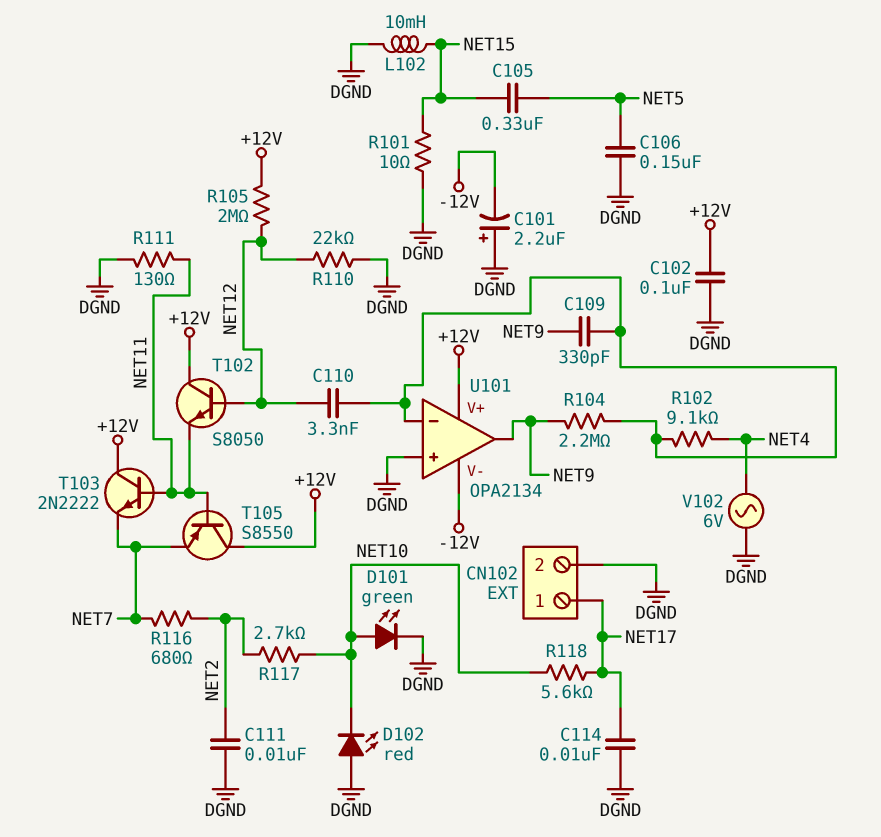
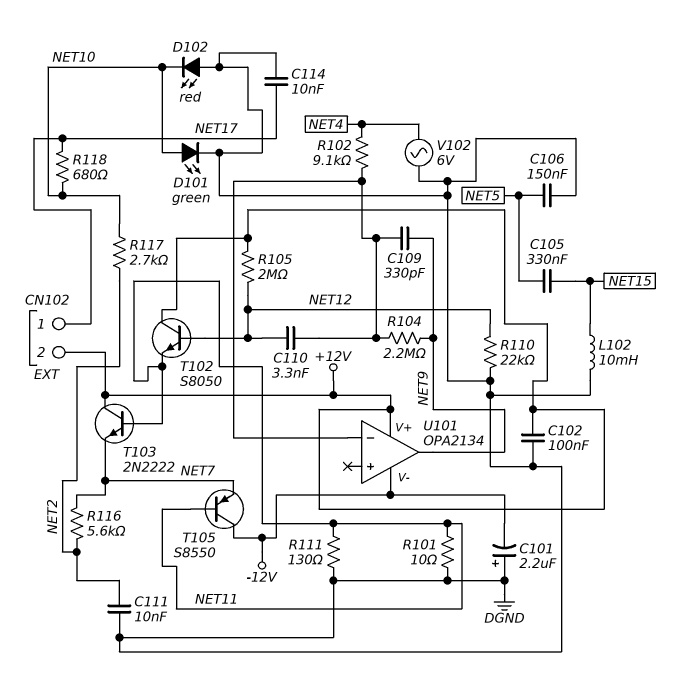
CN102 pin 2: DGND -> +12V
R101: 10 (DGND, NET15) -> 10 (DGND, NET11)
R116: 680 (NET2, NET7) -> 5.6k (NET2, NET7)
R118: 5.6k (NET10, NET17) -> 680 (NET10, NET17)
T105: PNP S8550 (B NET11, C +12V, E NET7) -> PNP S8550 (B NET11, C -12V, E NET7)
U101 pin in+: DGND -> none

